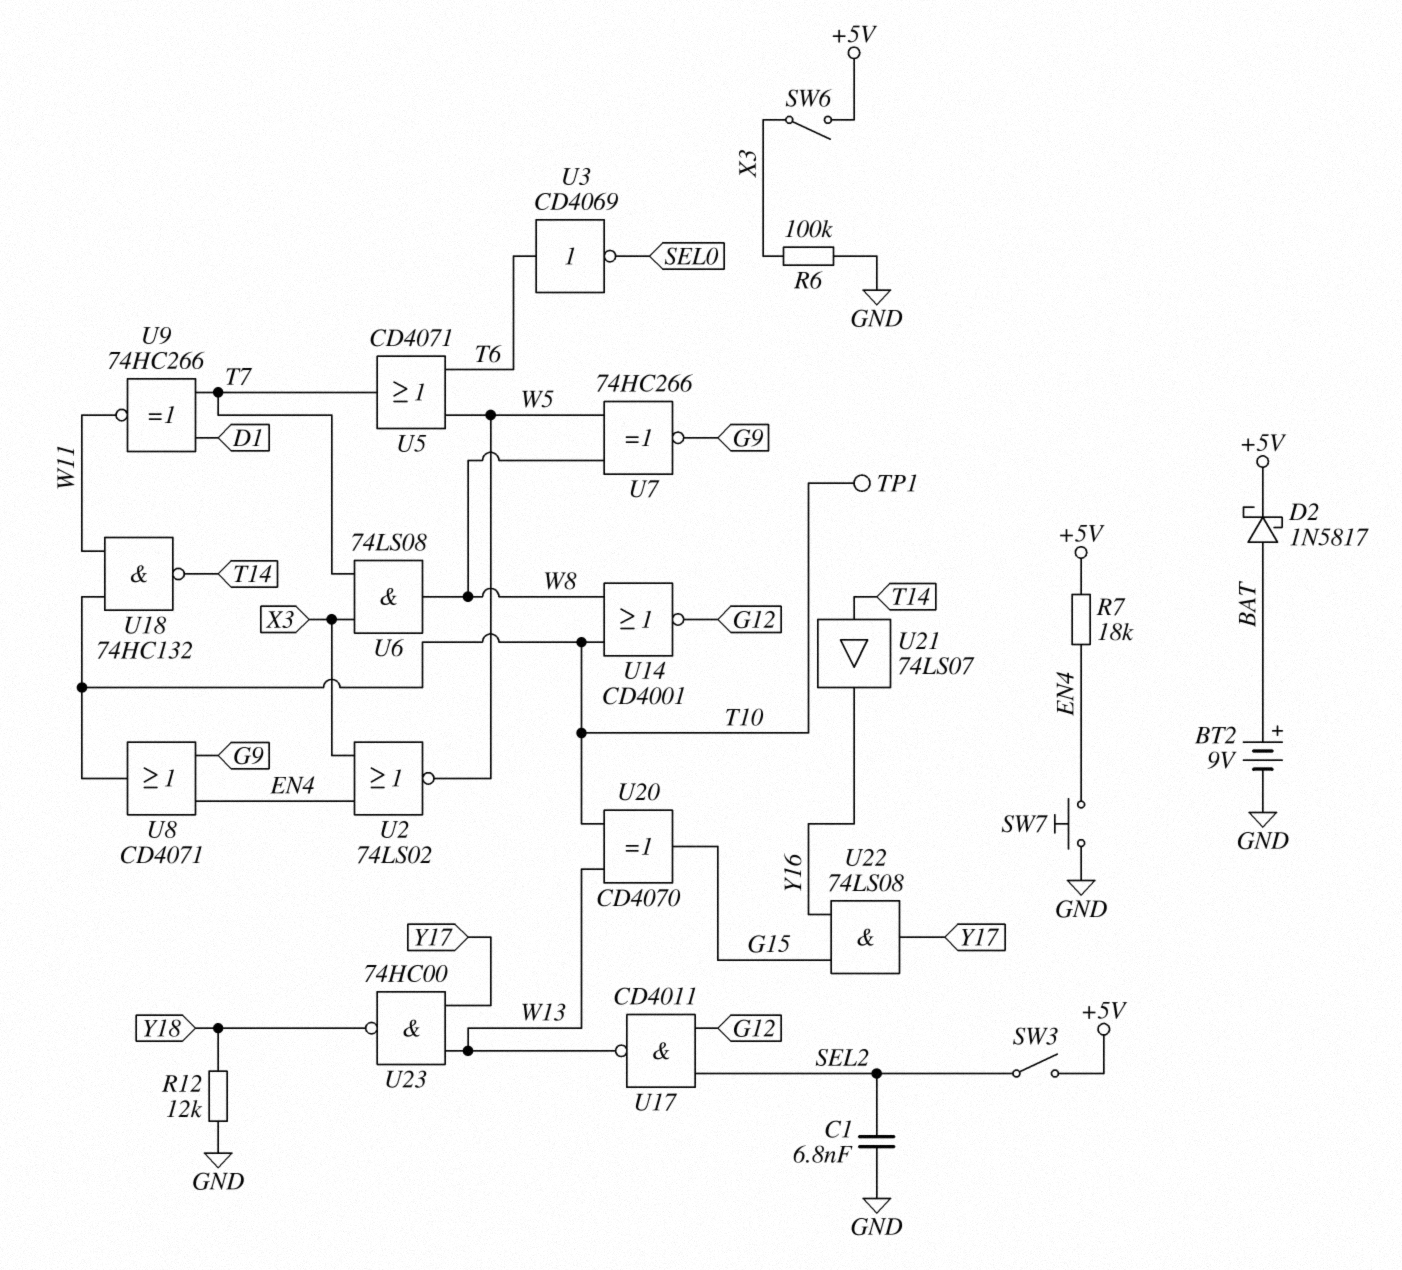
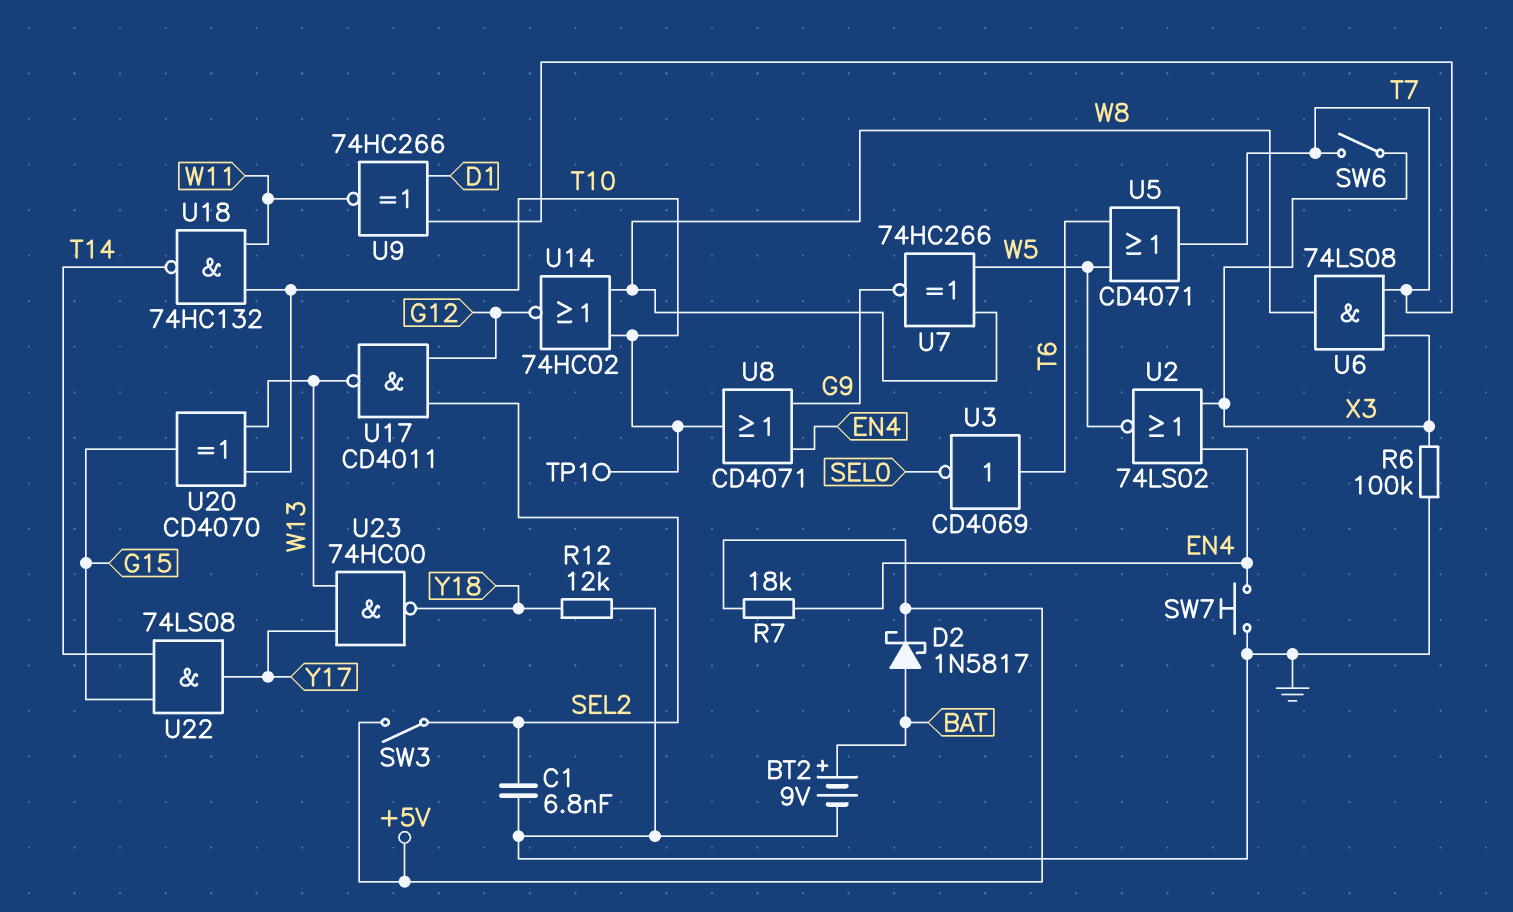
SW6: switch (+5V, X3) -> switch (T7, X3)
U14: NOR CD4001 (in T10, in W8, out G12) -> NOR 74HC02 (in T10, in W8, out G12)
U21: buffer 74LS07 (in T14, out Y16) -> none
U22: AND 74LS08 (in G15, in Y16, out Y17) -> AND 74LS08 (in G15, in T14, out Y17)

